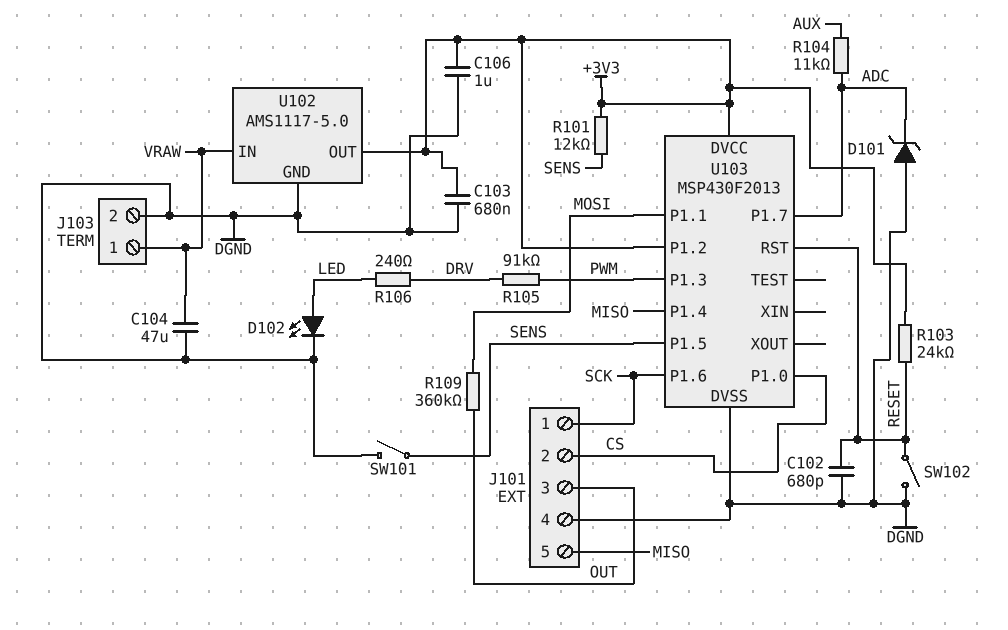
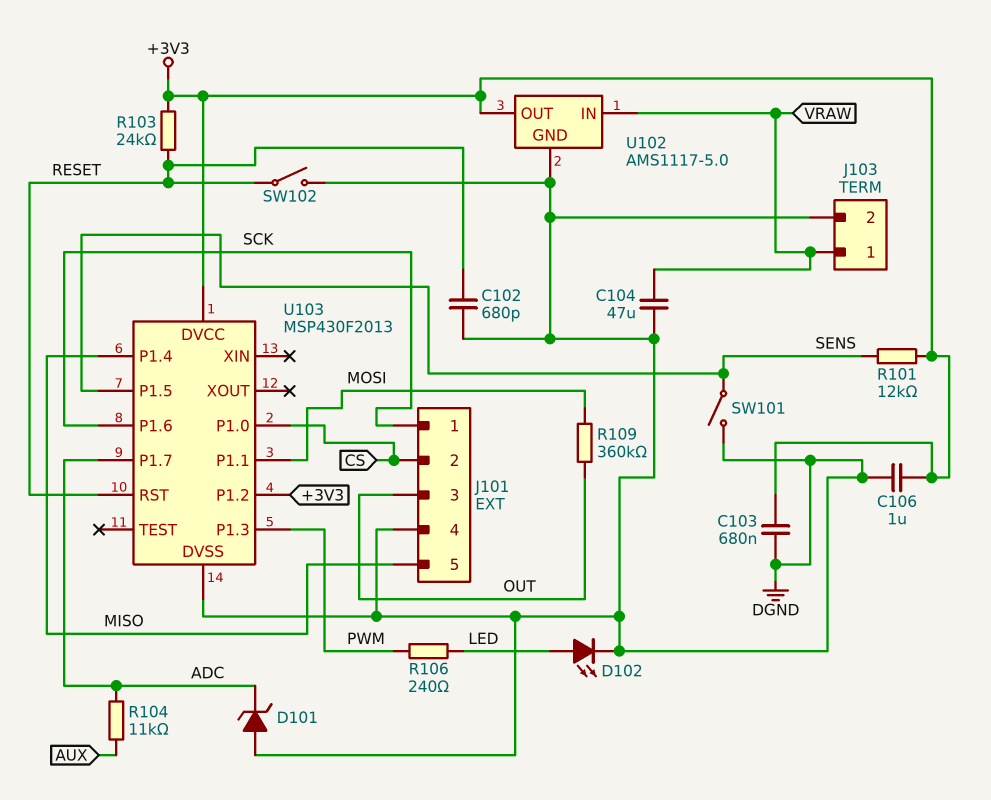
R105: 91k (DRV, PWM) -> none
R106: 240 (DRV, LED) -> 240 (LED, PWM)

